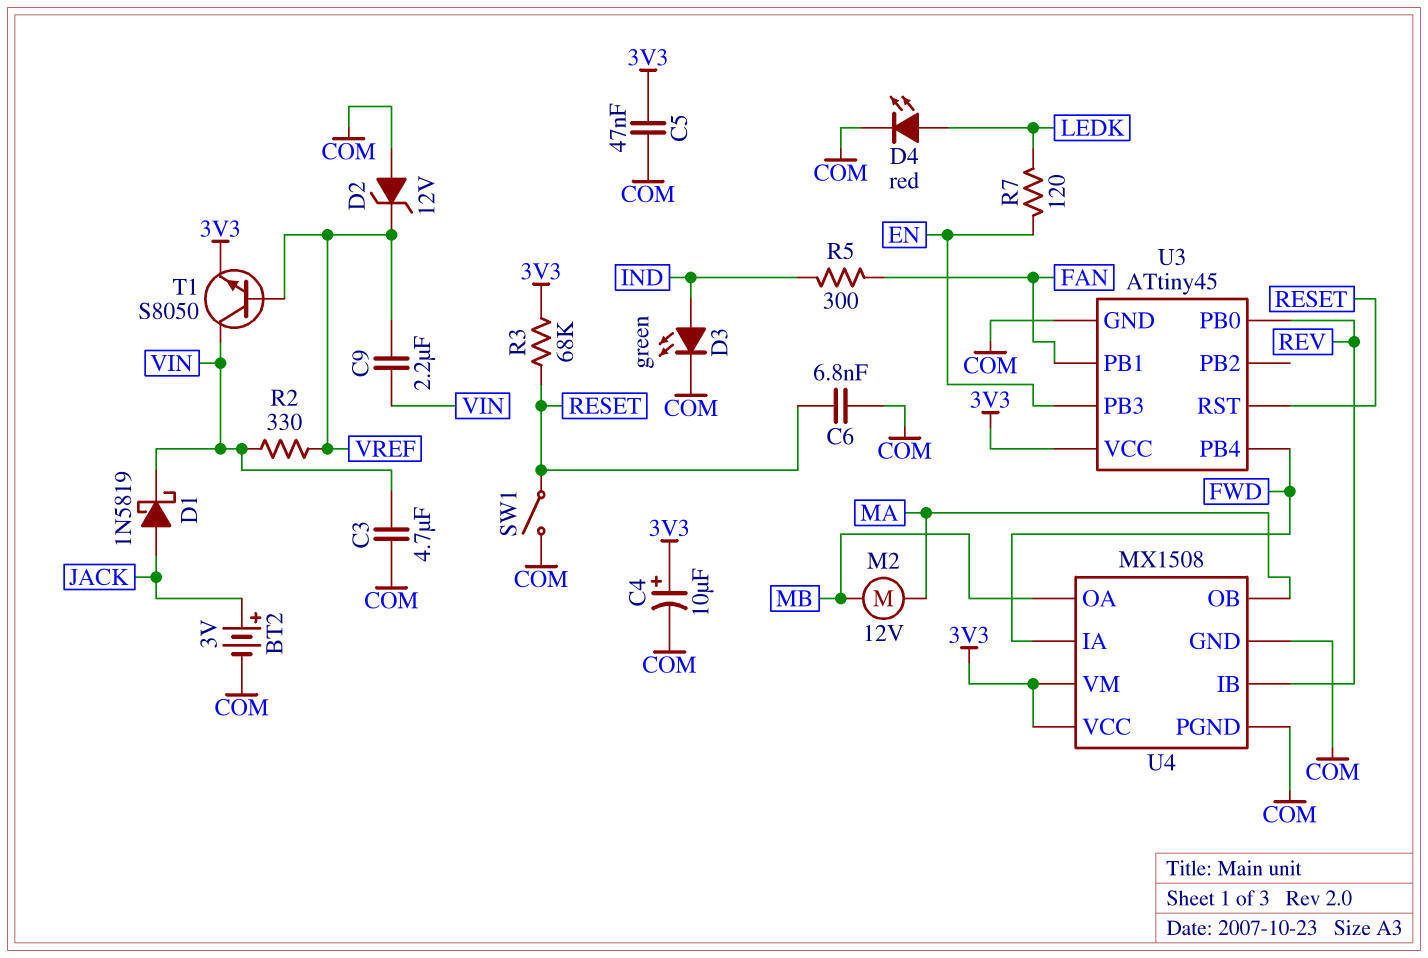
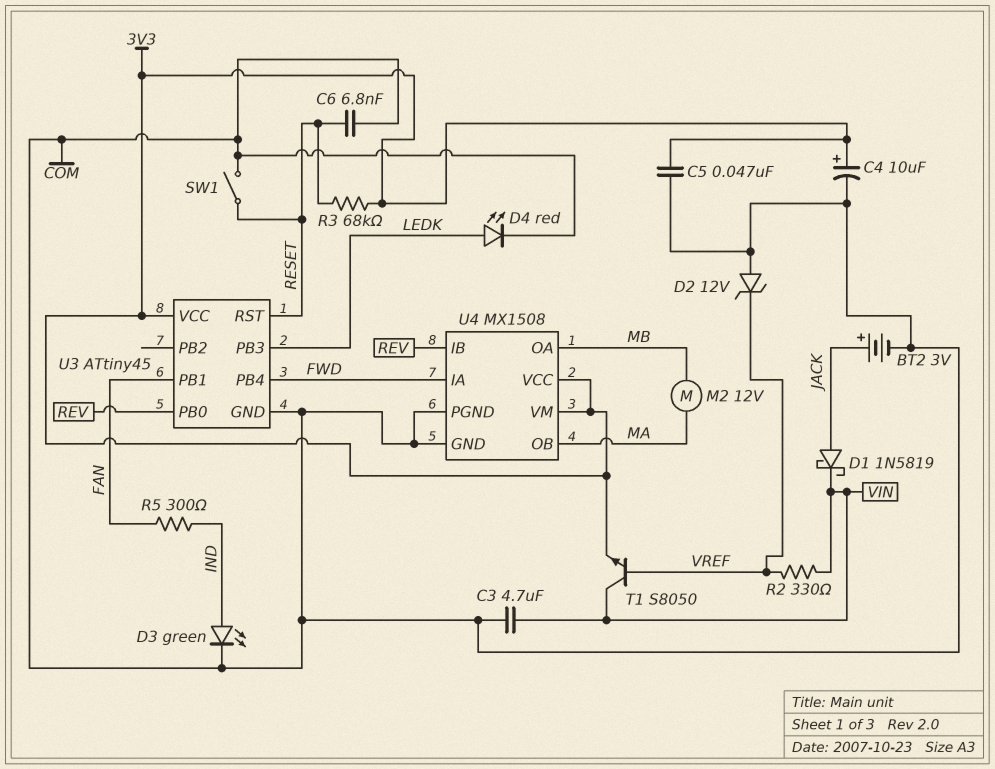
C9: 2.2uF (VIN, VREF) -> none
R7: 120 (EN, LEDK) -> none
U3 pin PB3: EN -> LEDK

